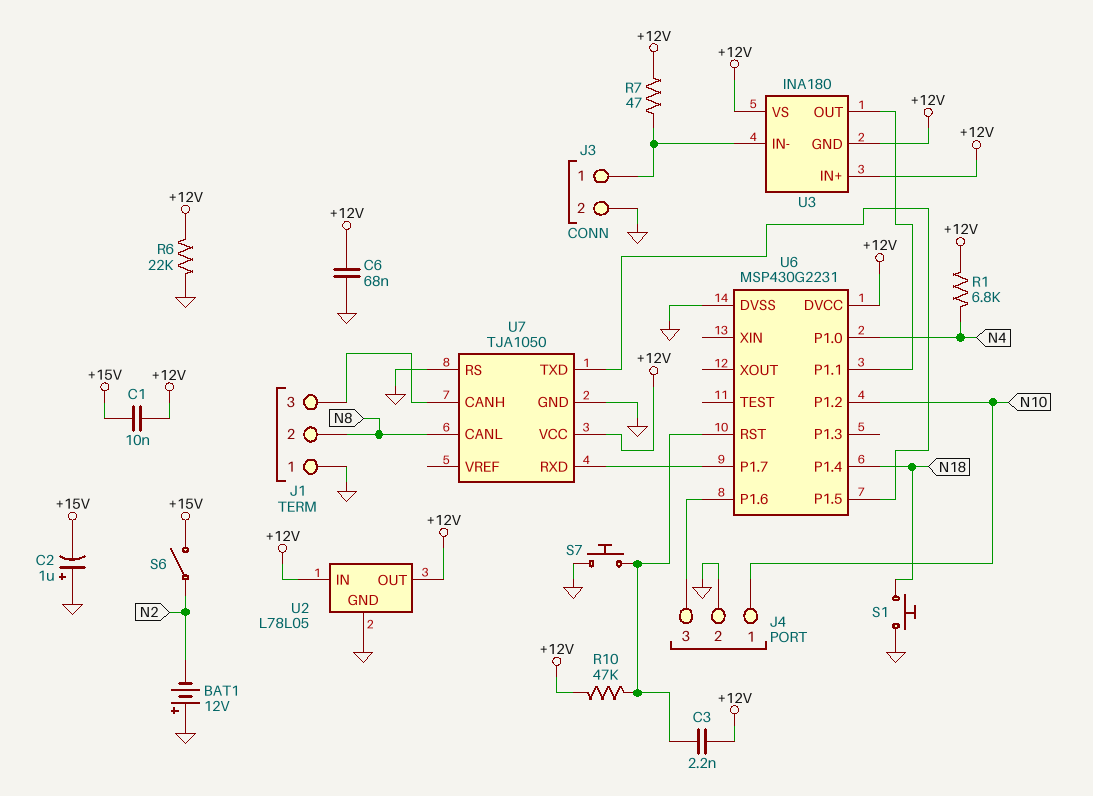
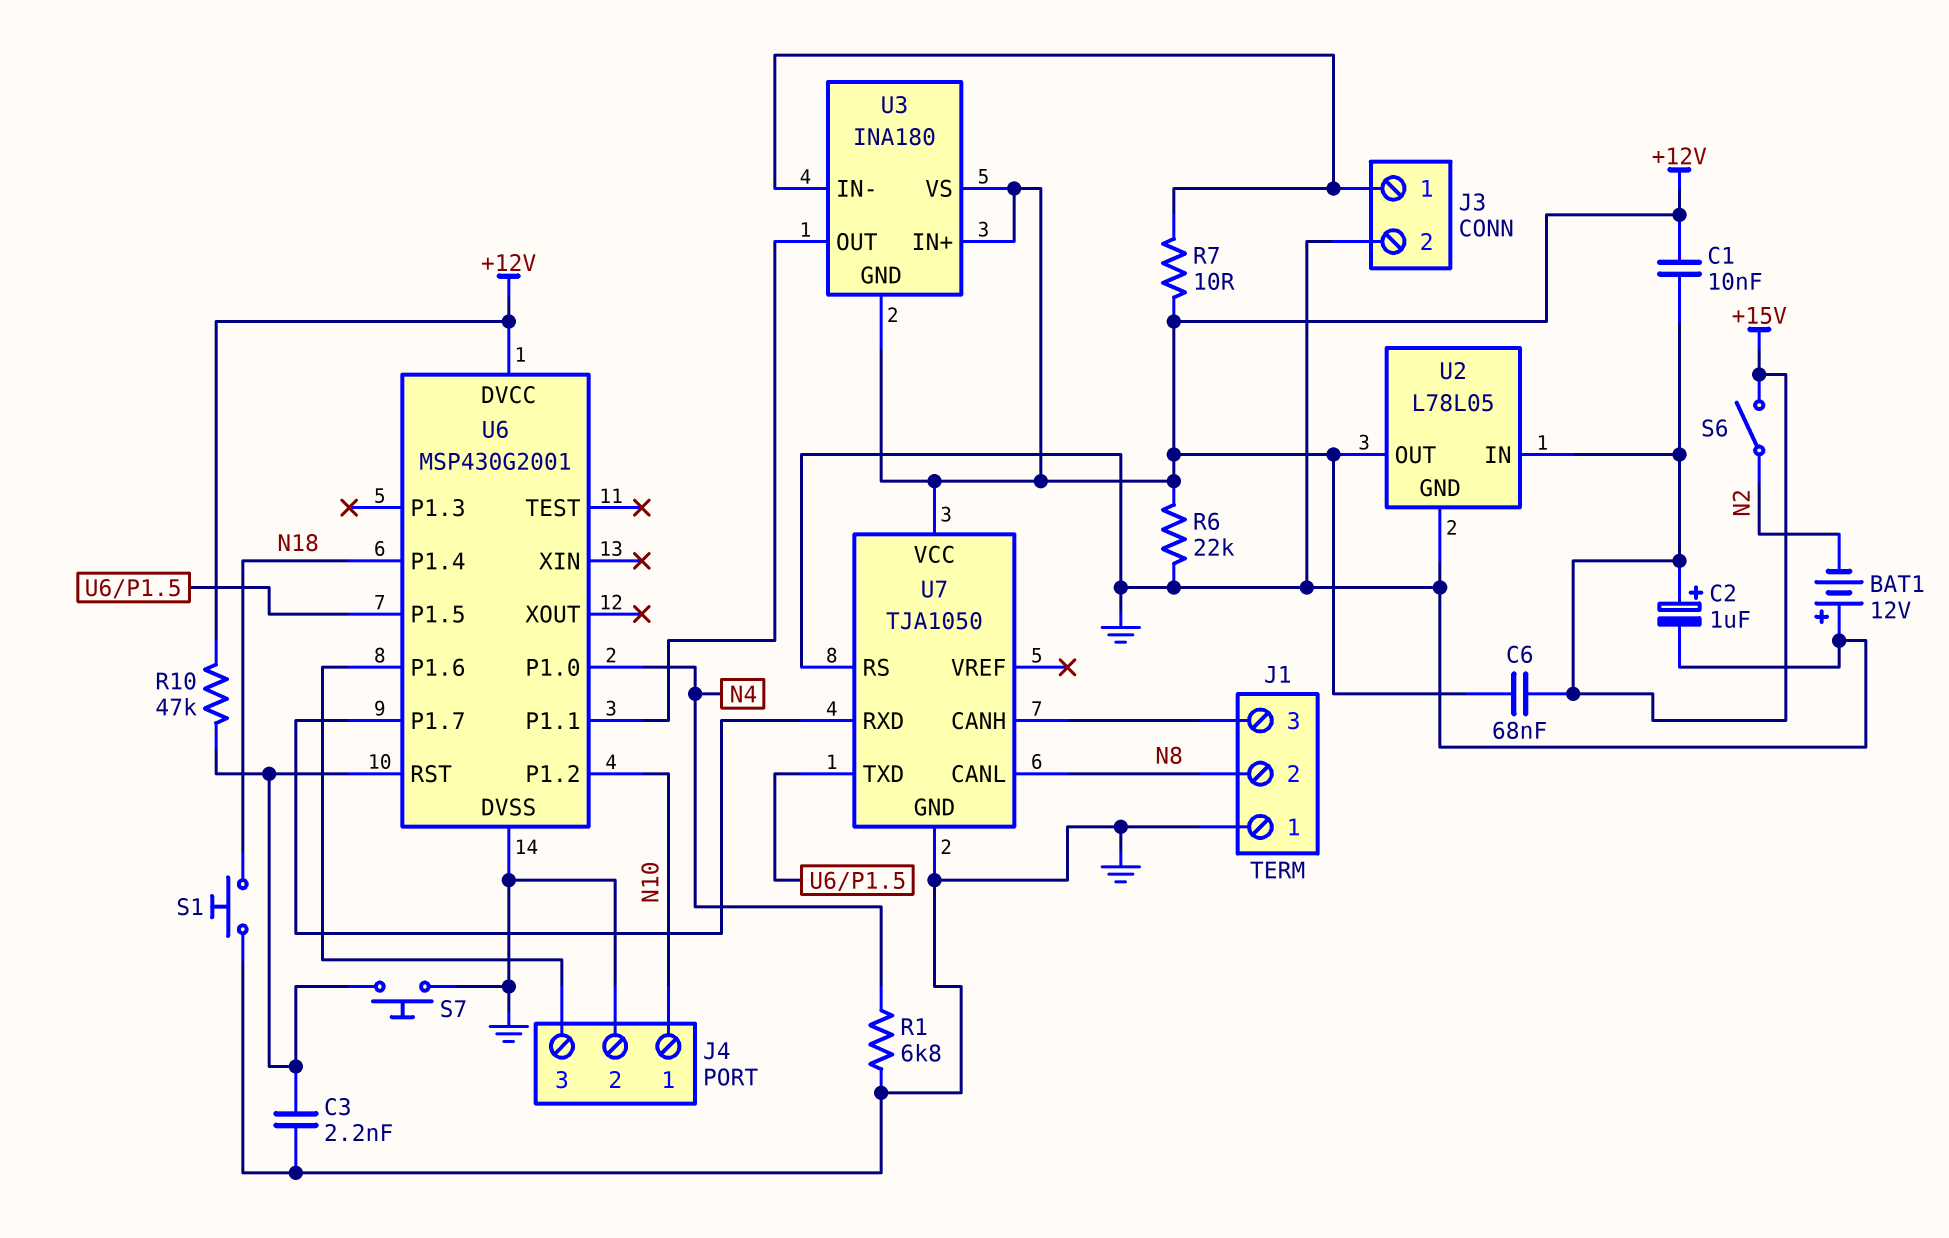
C2: 1uF (plus GND, minus +15V) -> 1uF (plus +15V, minus GND)
C3: 2.2nF (+12V, U6/RST) -> 2.2nF (GND, U6/RST)
C6: 68nF (+12V, GND) -> 68nF (+12V, +15V)
R1: 6.8k (+12V, N4) -> 6.8k (GND, N4)
R7: 47 (+12V, J3/1) -> 10 (+12V, J3/1)
U2 pin IN: +12V -> +15V
U6: MSP430G2231 -> MSP430G2001

